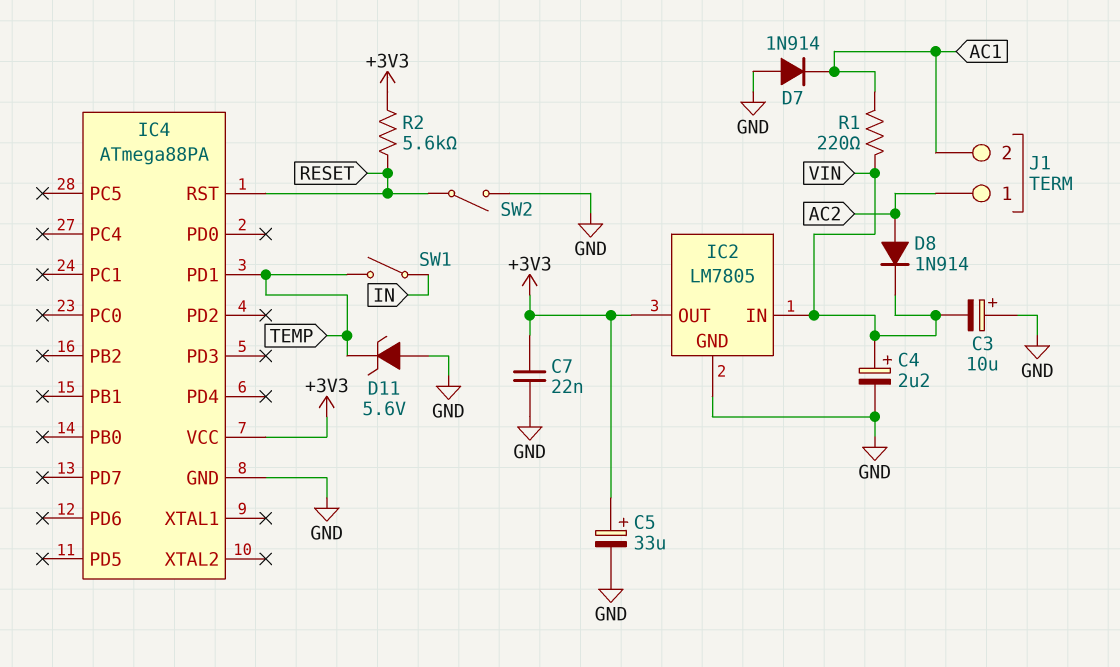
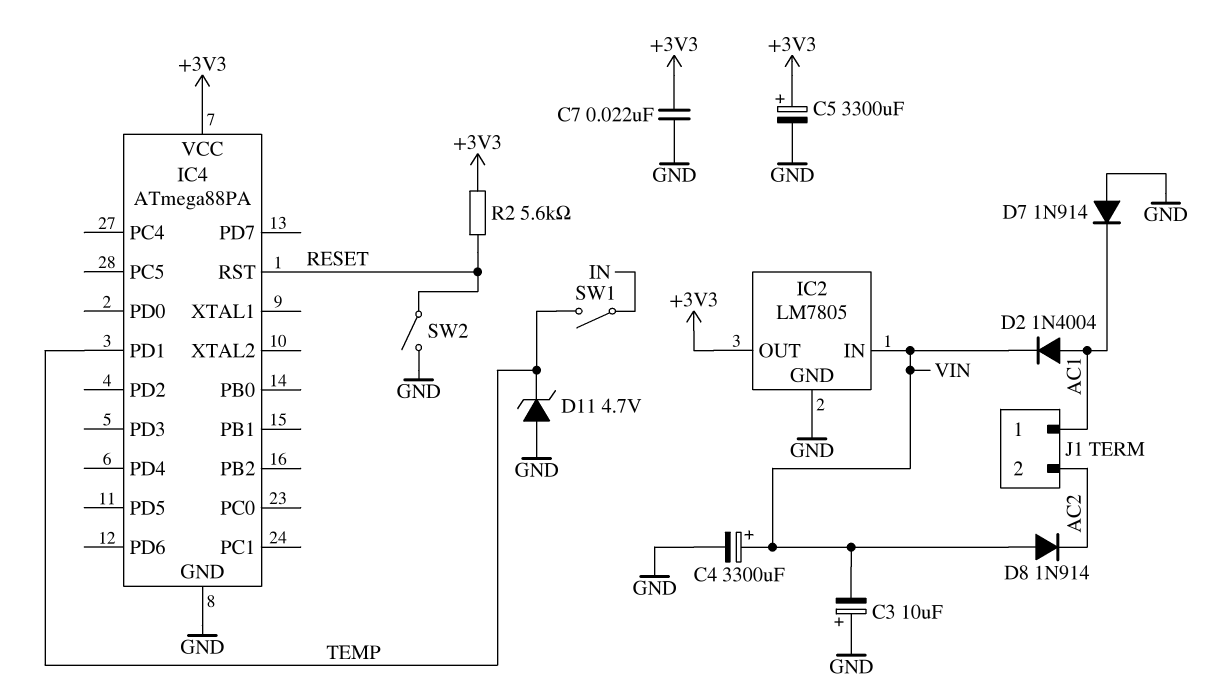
C4: 2.2uF (plus VIN, minus GND) -> 3300uF (plus VIN, minus GND)
C5: 33uF (plus +3V3, minus GND) -> 3300uF (plus +3V3, minus GND)
D2: none -> diode 1N4004 (A AC1, K VIN)
D8: diode 1N914 (A AC2, K VIN) -> diode 1N914 (A VIN, K AC2)
D11: zener 5.6V (A GND, K TEMP) -> zener 4.7V (A GND, K TEMP)
J1 pin 1: AC2 -> AC1
J1 pin 2: AC1 -> AC2
R1: 220 (AC1, VIN) -> none

